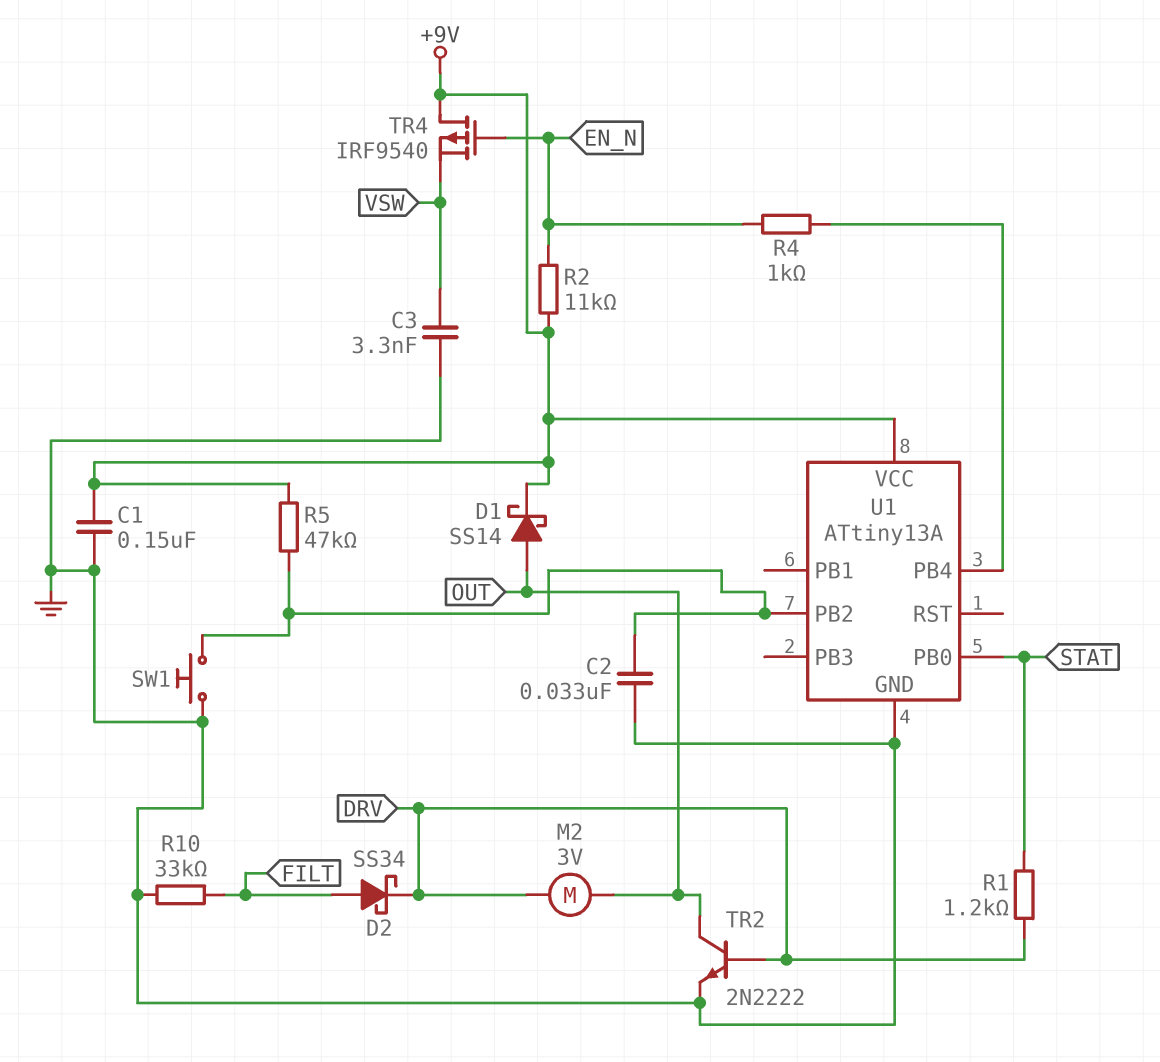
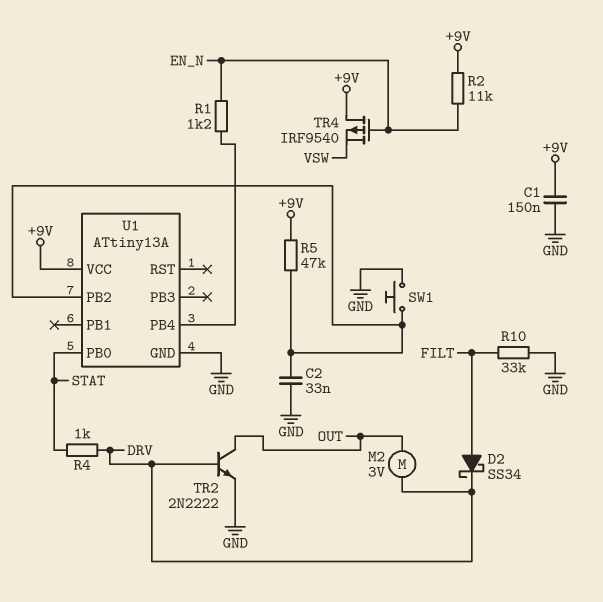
C3: 3.3nF (GND, VSW) -> none
D1: schottky SS14 (A OUT, K +9V) -> none
R1: 1.2k (DRV, STAT) -> 1.2k (EN_N, U1/PB4)
R4: 1k (EN_N, U1/PB4) -> 1k (DRV, STAT)

